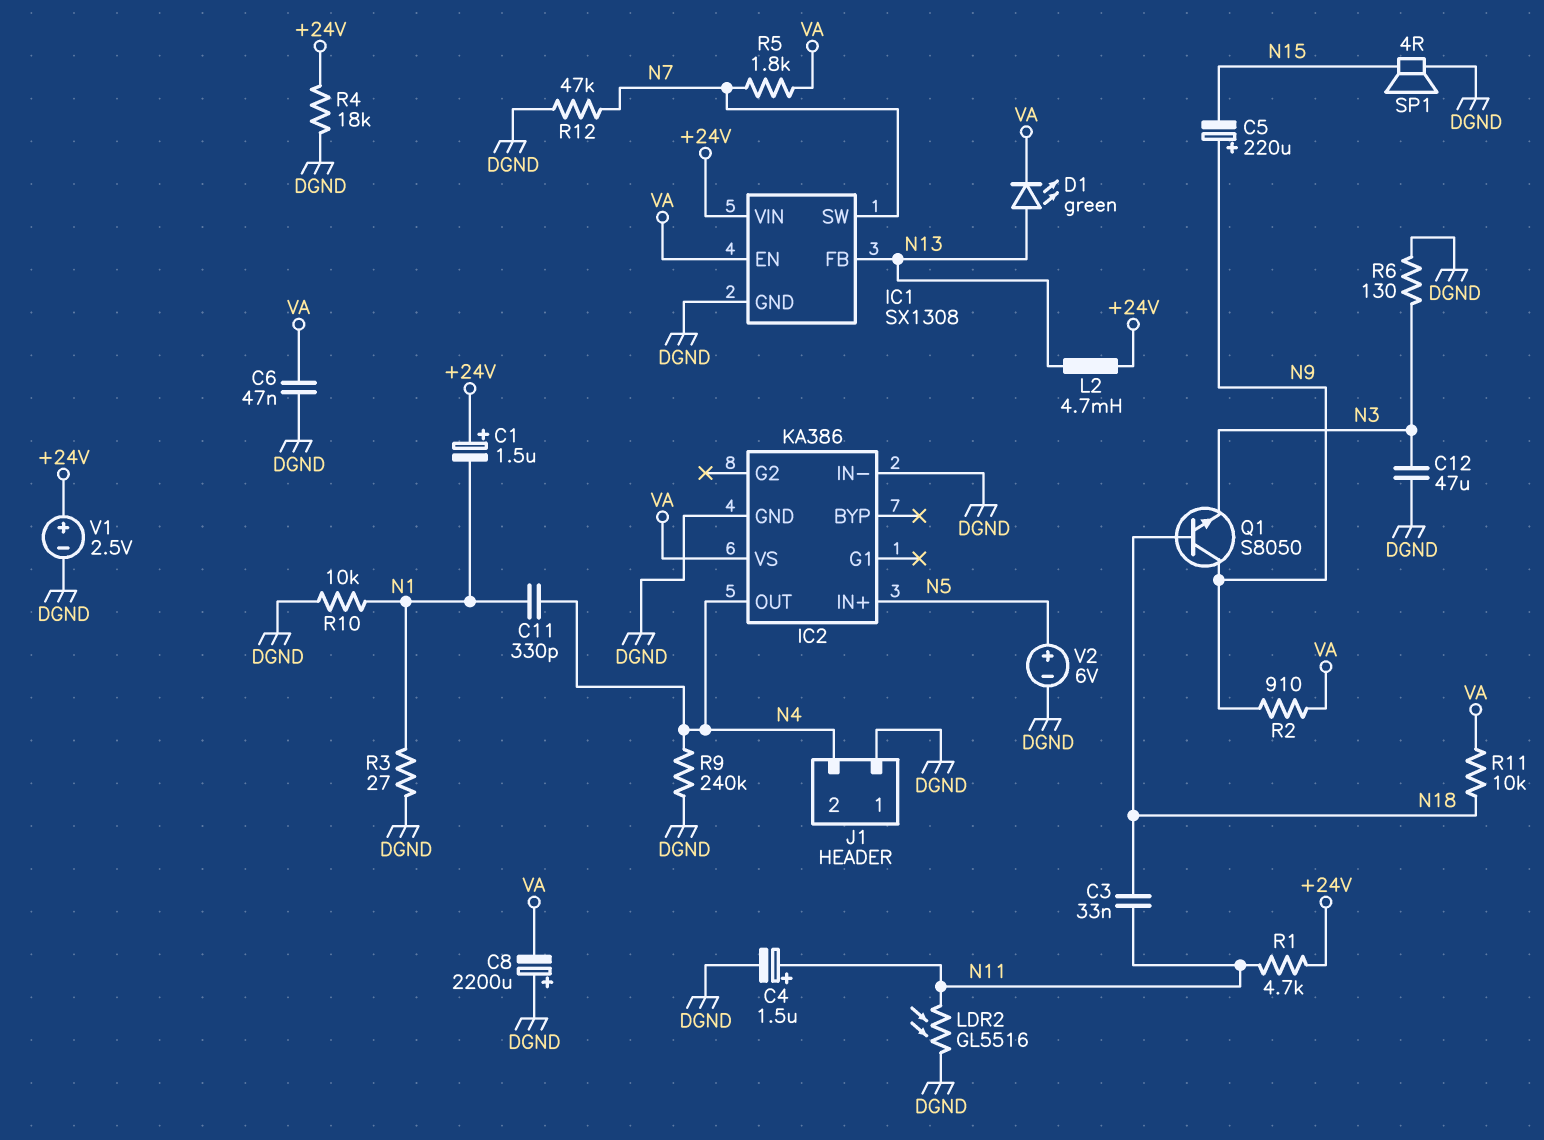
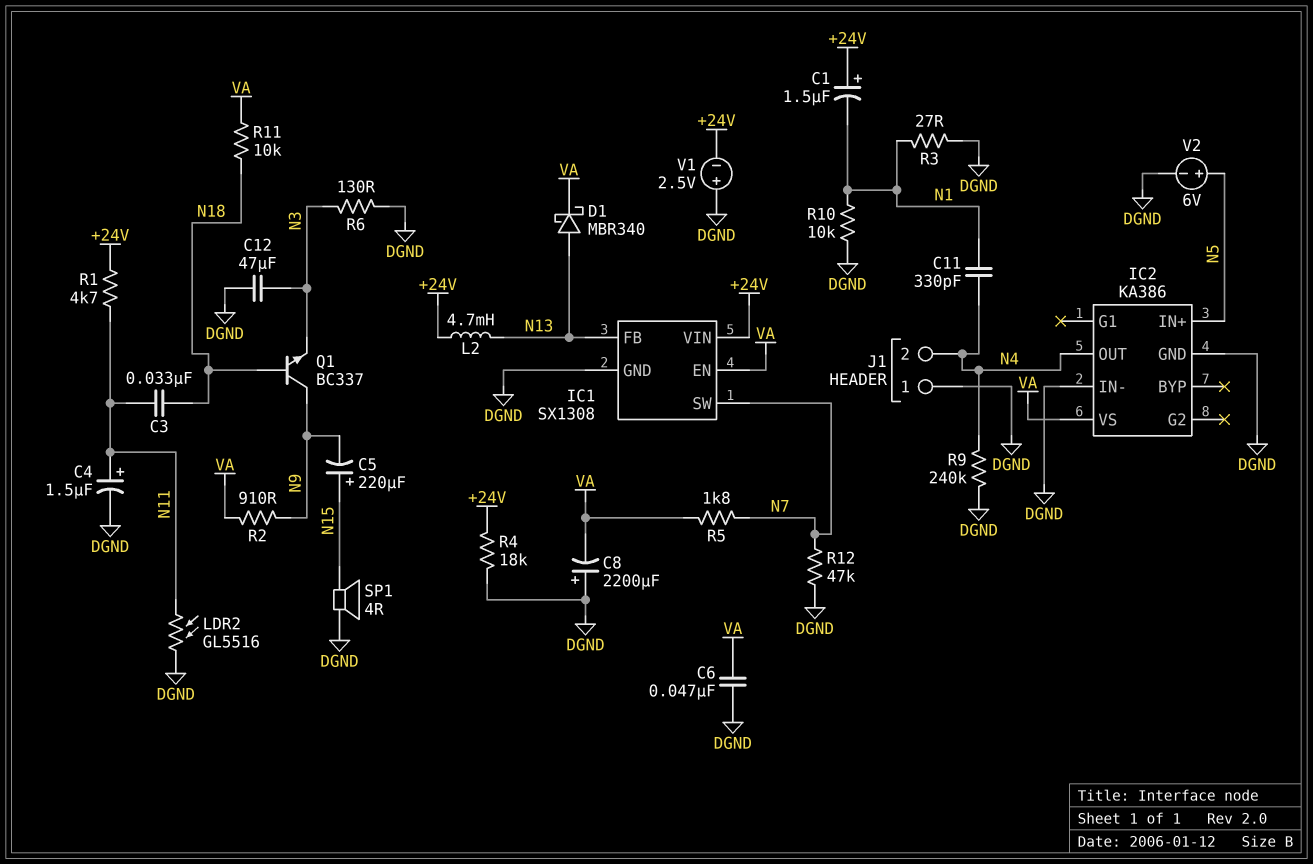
C5: 220uF (plus N9, minus N15) -> 220uF (plus N15, minus N9)
D1: LED green (A N13, K VA) -> schottky MBR340 (A N13, K VA)
Q1: NPN S8050 (B N18, C N9, E N3) -> NPN BC337 (B N18, C N9, E N3)
V1: 2.5V (plus +24V, minus DGND) -> 2.5V (plus DGND, minus +24V)

